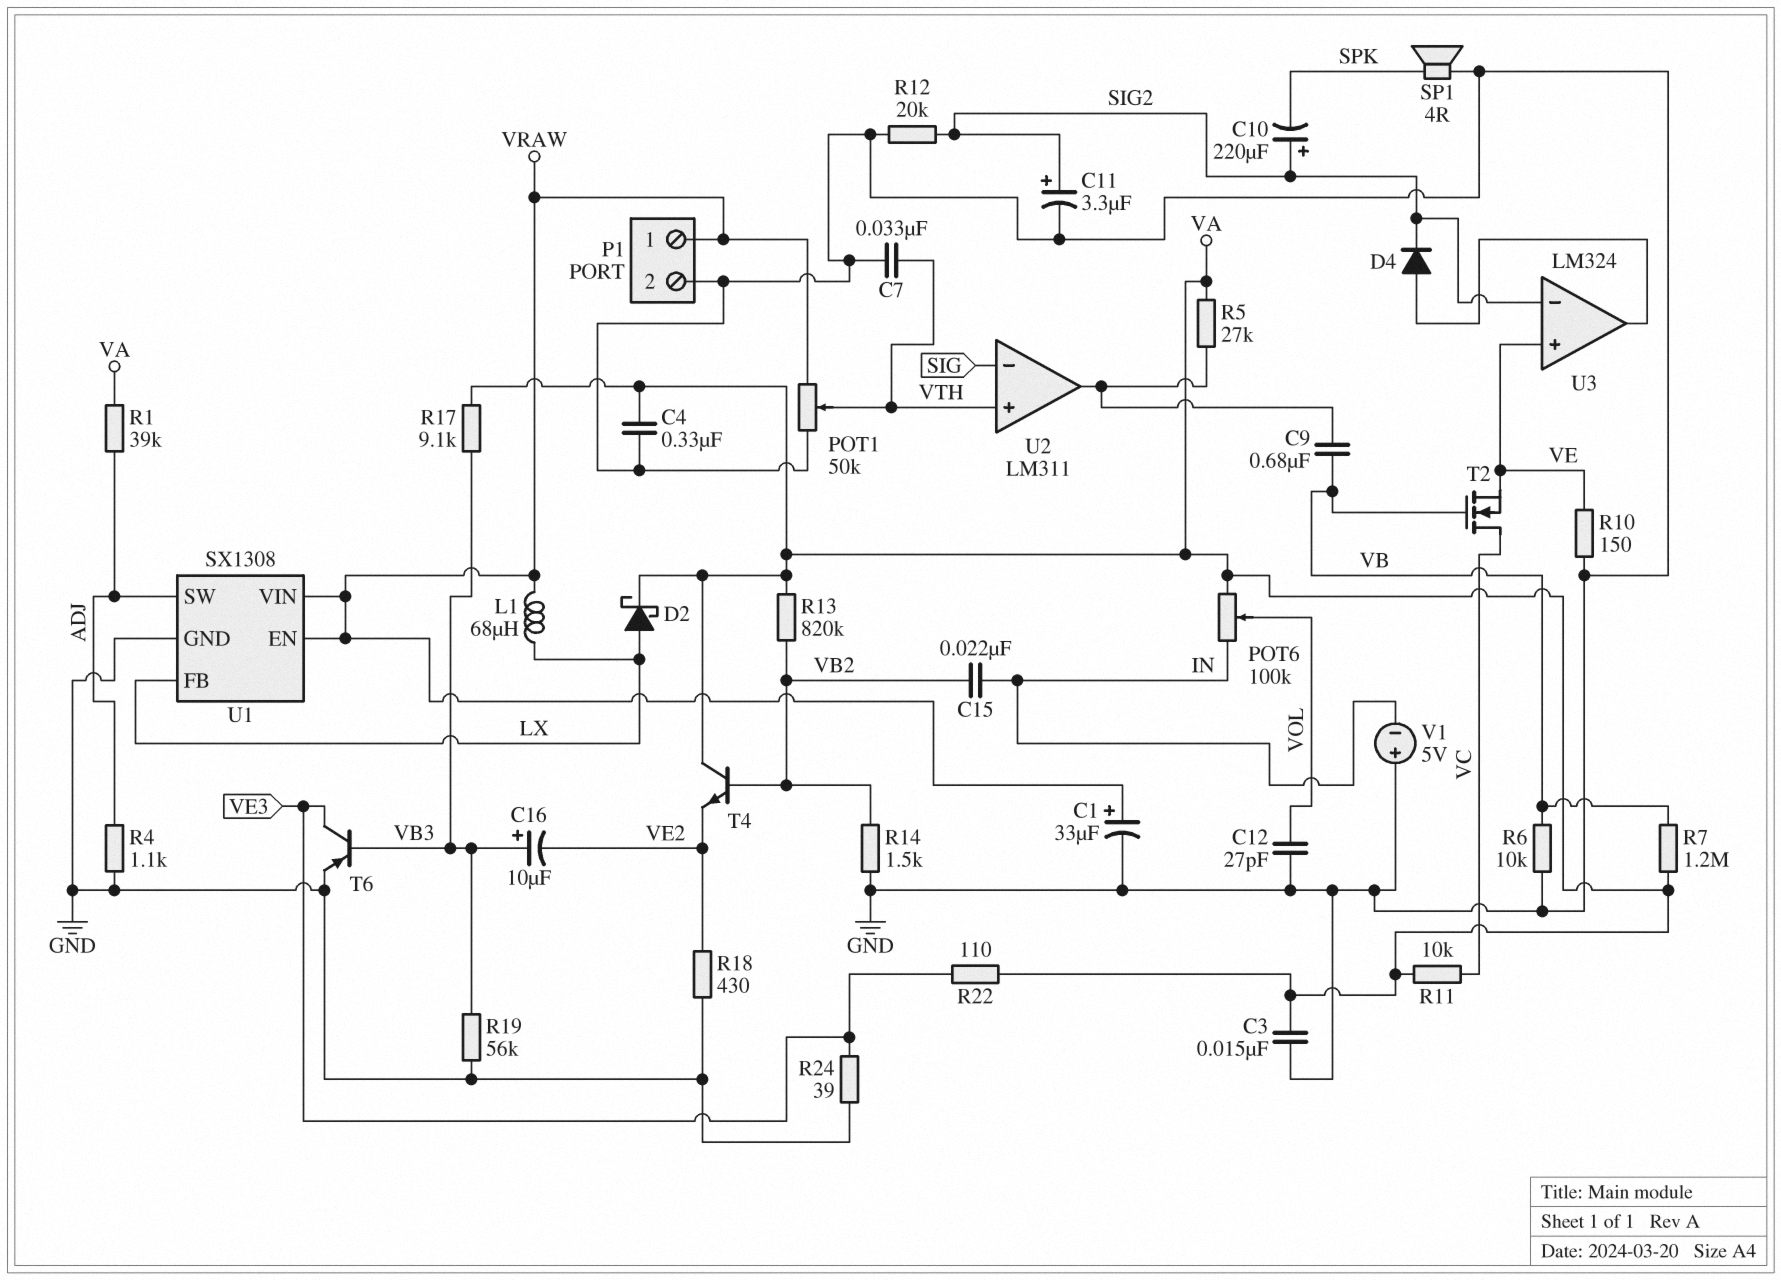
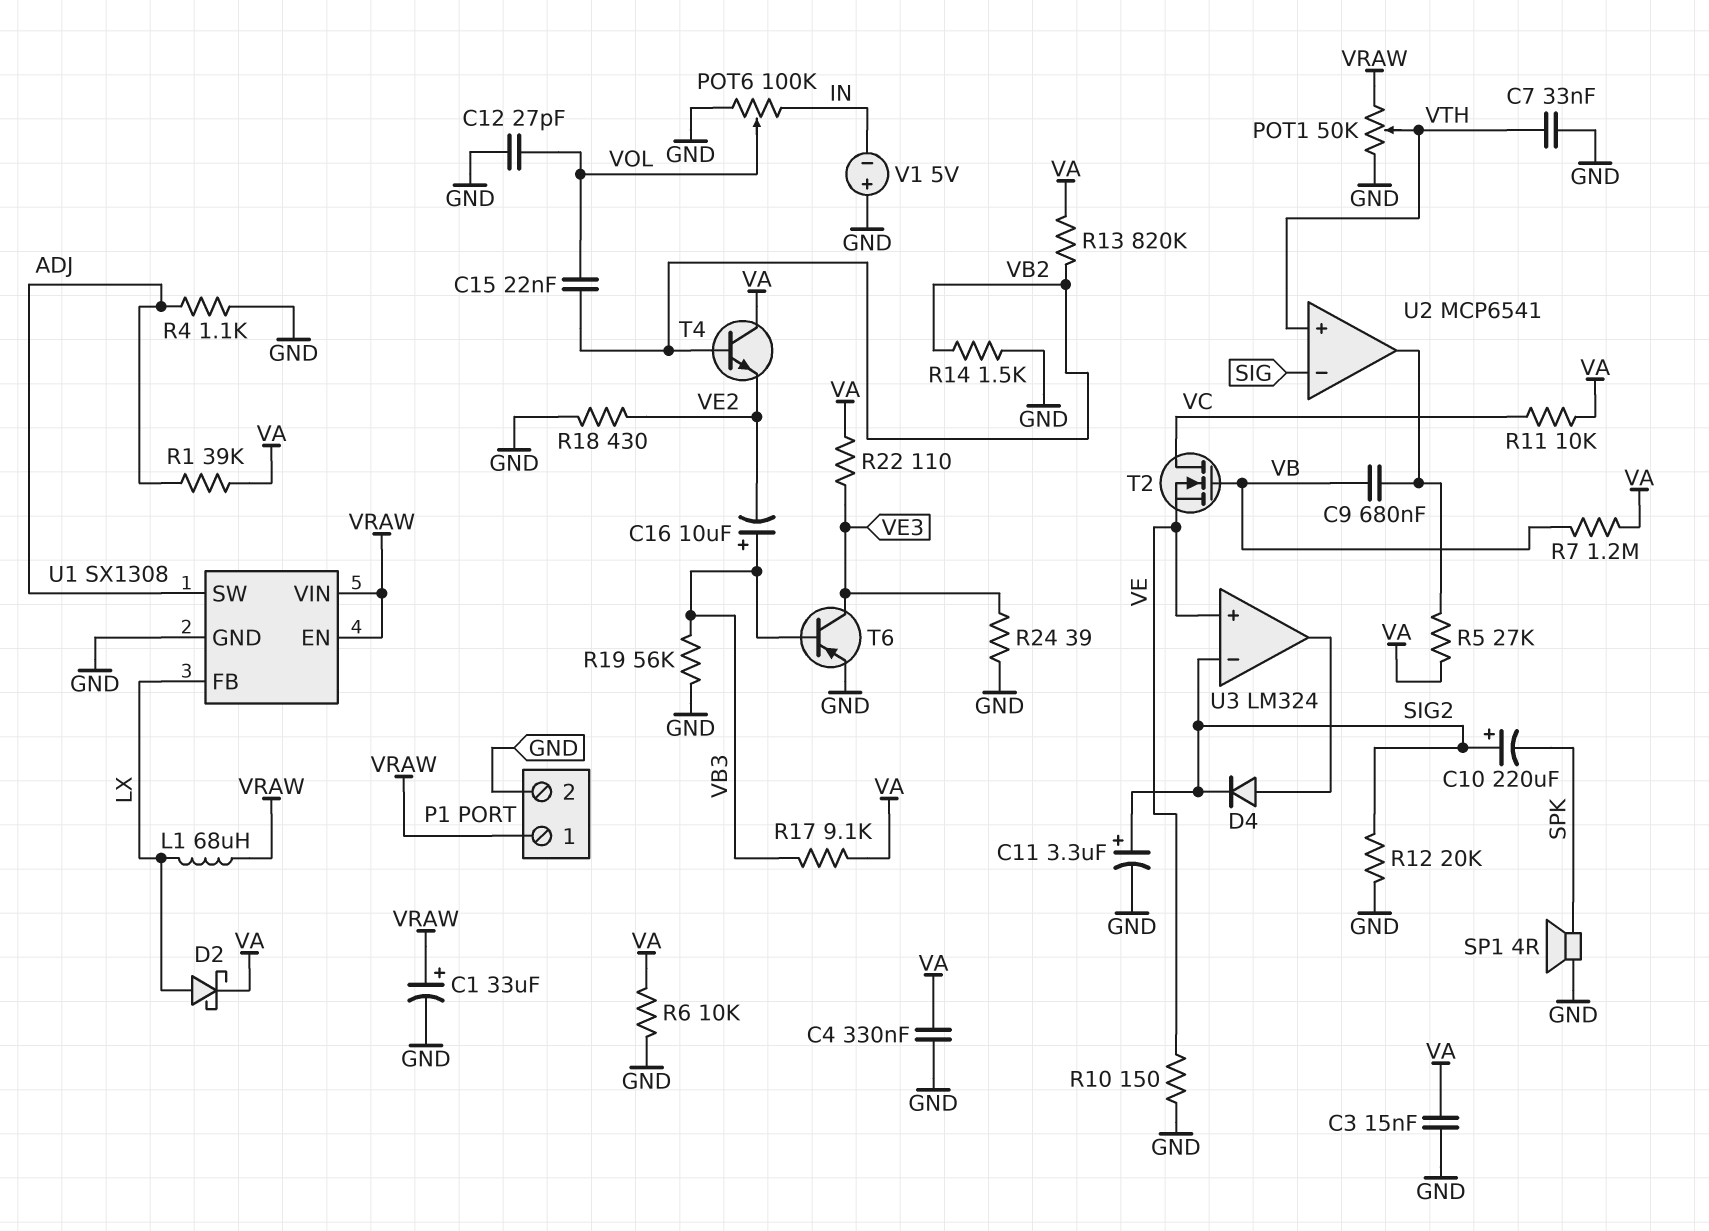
C15: 22nF (IN, VB2) -> 22nF (VB2, VOL)
POT6: 100k (IN, VA, wiper VOL) -> 100k (GND, IN, wiper VOL)
R6: 10k (GND, VB) -> 10k (GND, VA)
U2: LM311 -> MCP6541

